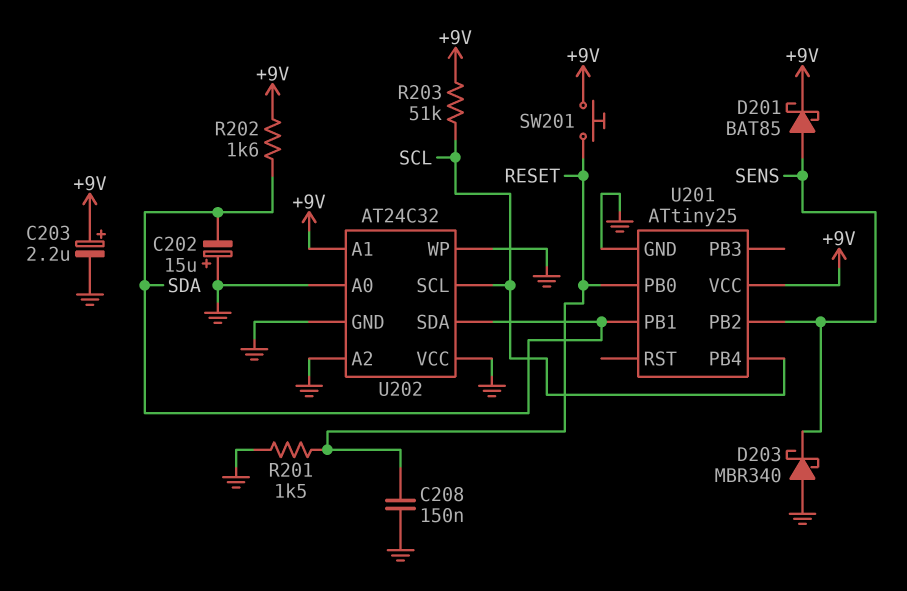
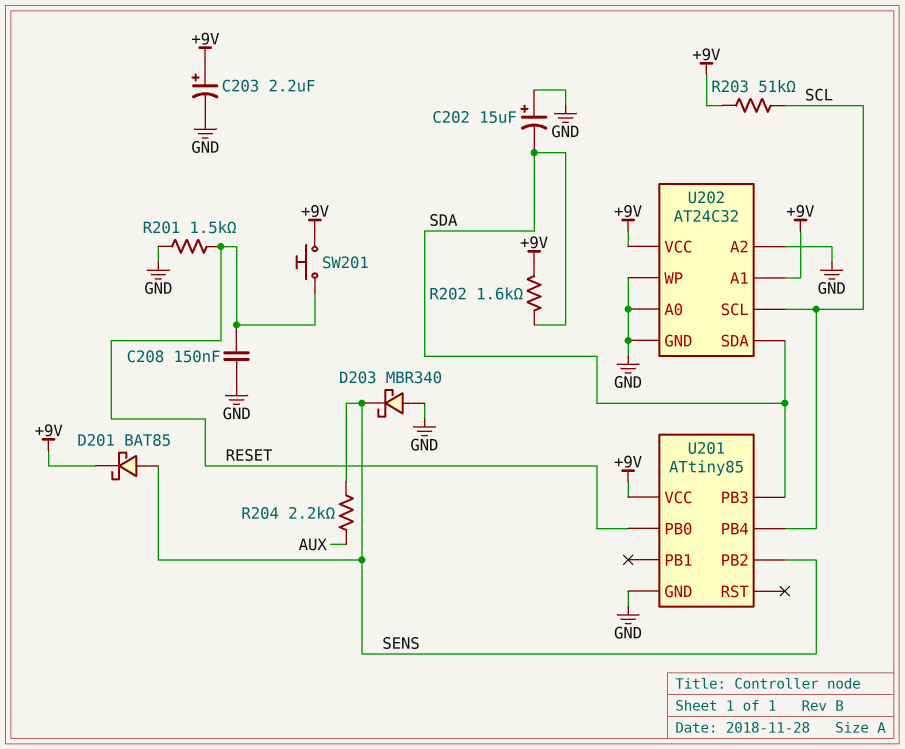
R204: none -> 2.2k (AUX, SENS)
U201: ATtiny25 -> ATtiny85
U201 pin PB1: SDA -> none
U201 pin PB3: none -> SDA
U202 pin VCC: GND -> +9V

